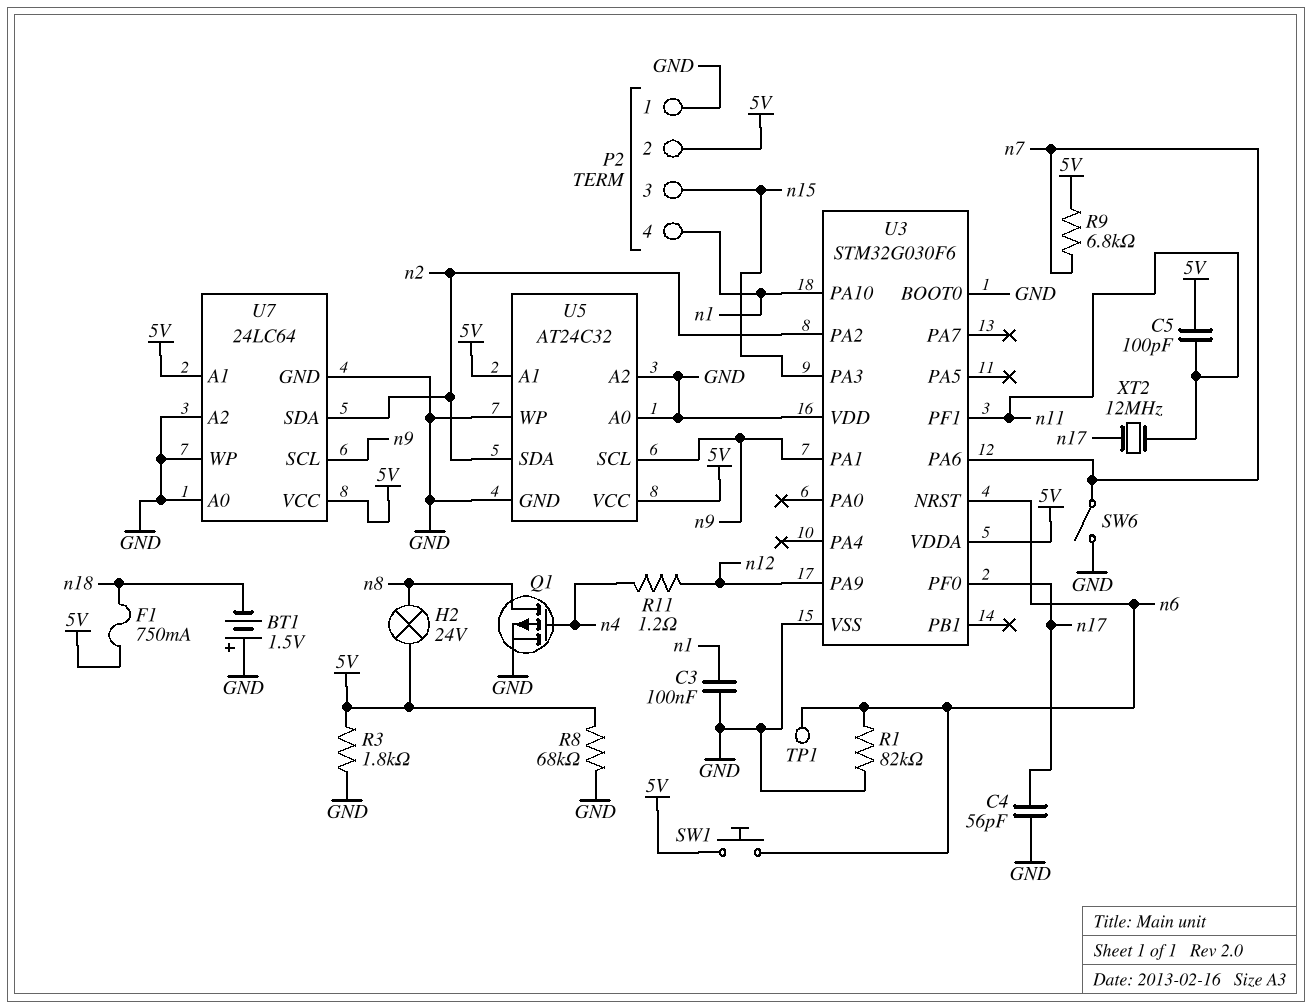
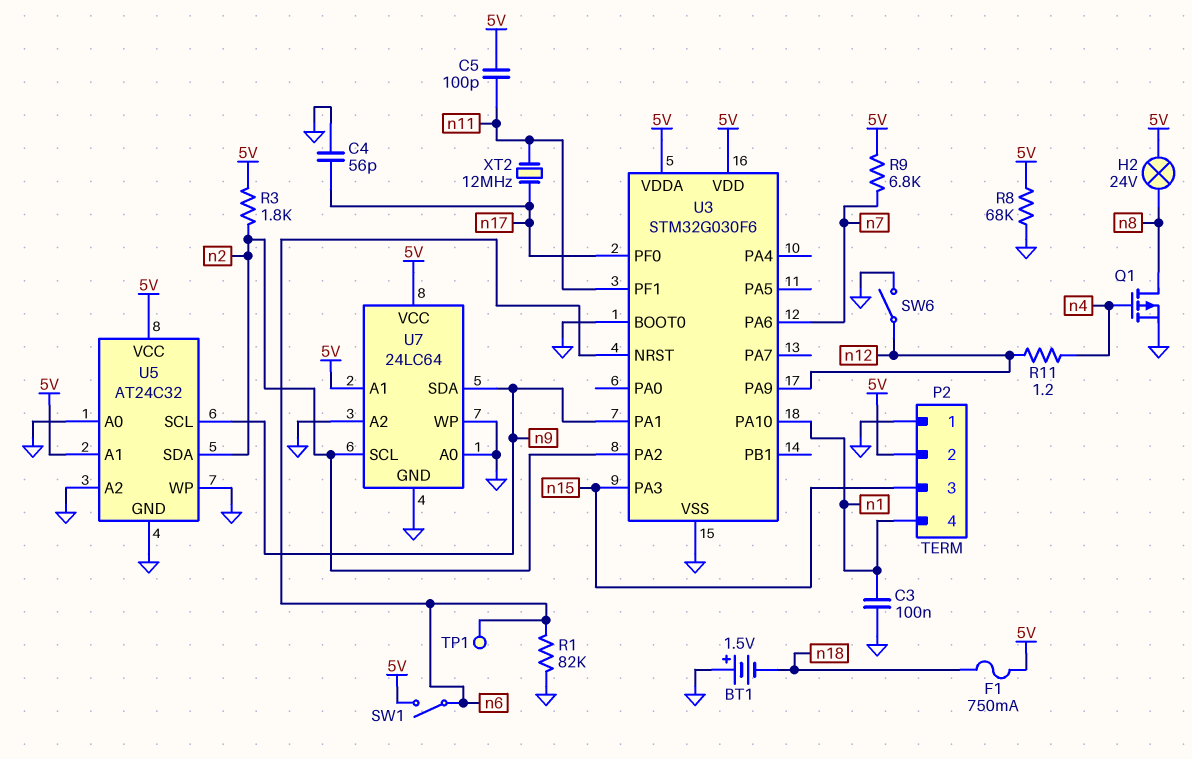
R3: 1.8k (5V, GND) -> 1.8k (5V, n2)
SW1: button (5V, n6) -> switch (5V, n6)
SW6: switch (GND, n7) -> switch (GND, n12)
U3 pin VDD: GND -> 5V
U7 pin SCL: n9 -> n2
U7 pin SDA: n2 -> n9

